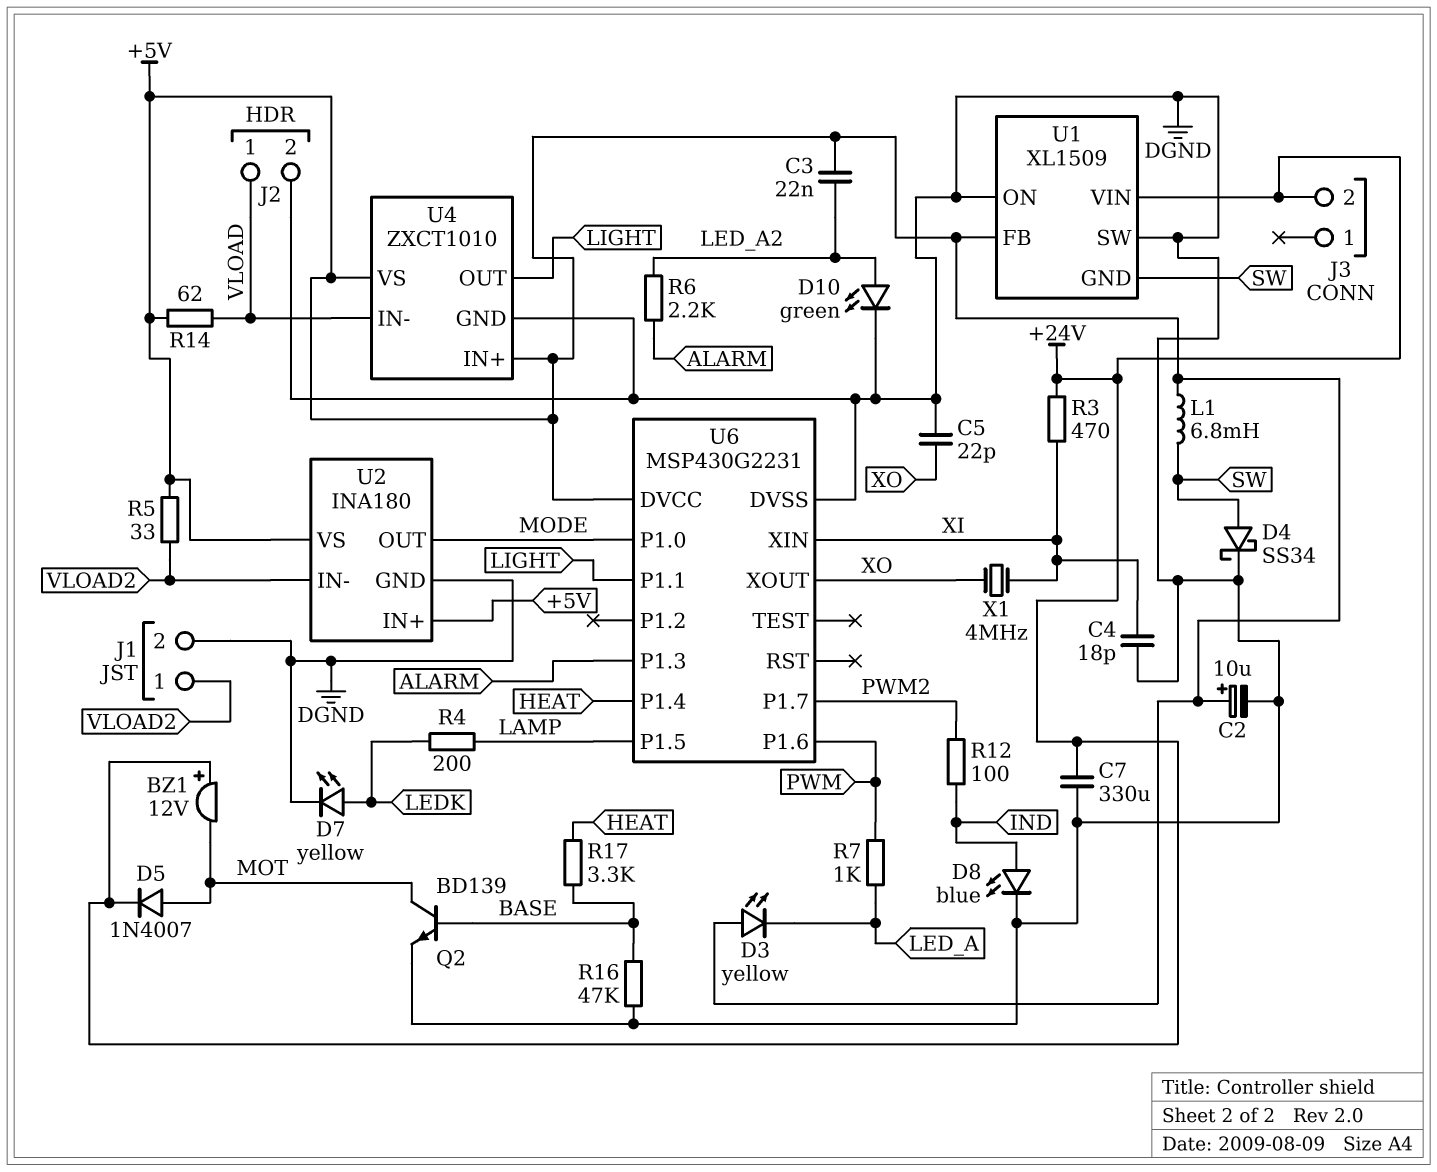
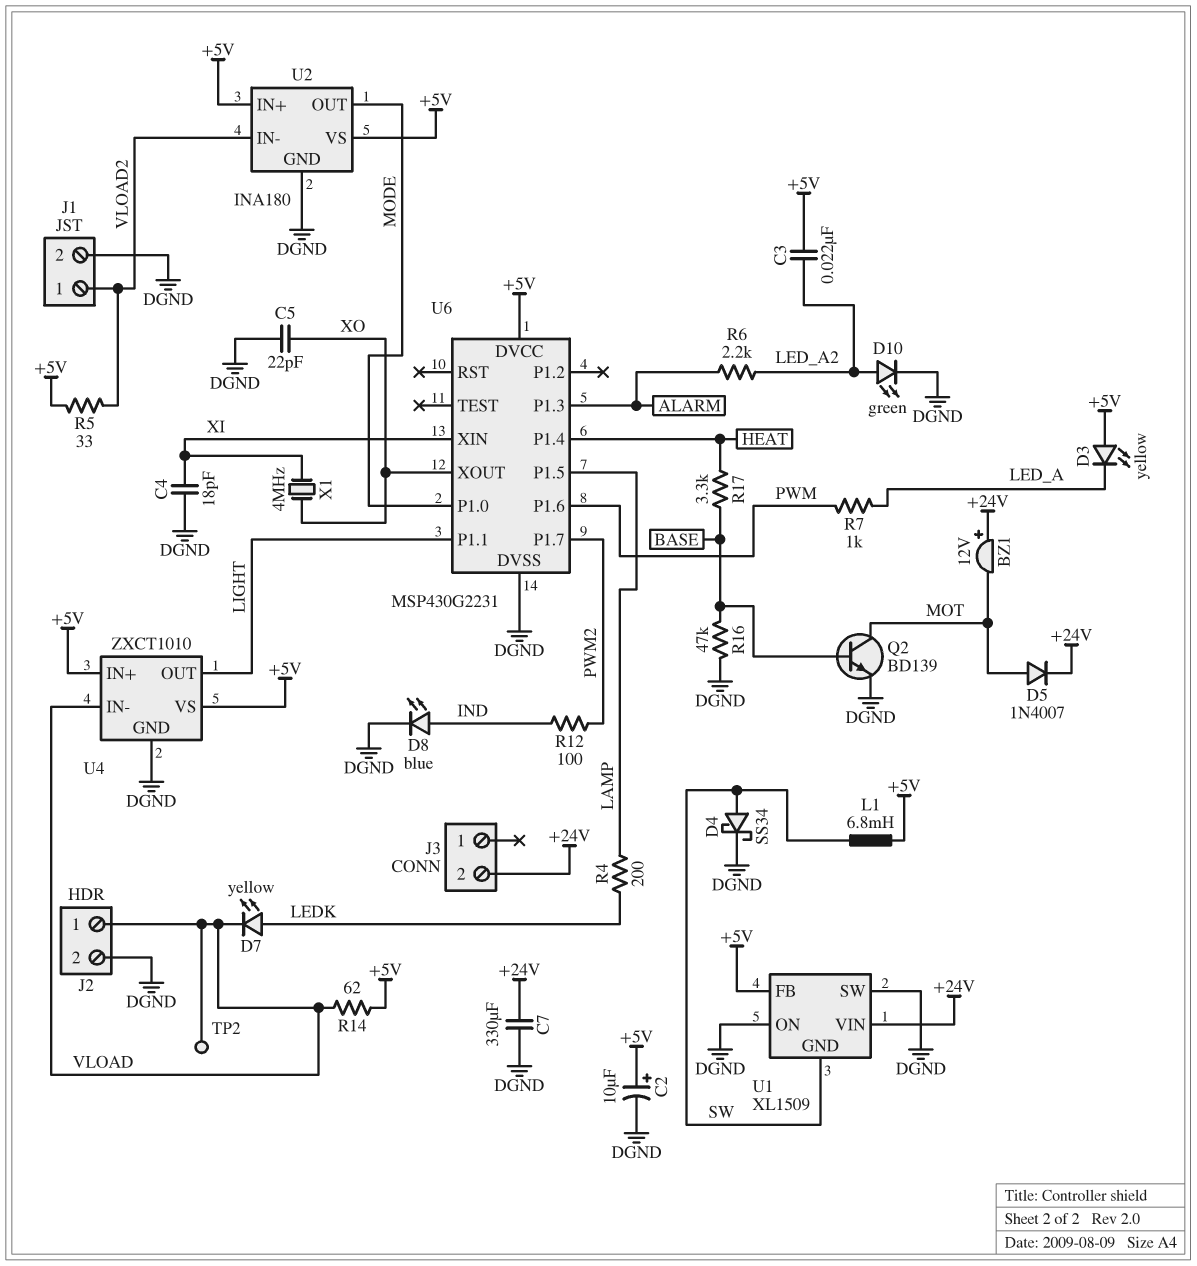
D7: LED yellow (A LEDK, K DGND) -> LED yellow (A LEDK, K VLOAD)
R3: 470 (+24V, XI) -> none
TP2: none -> test point (VLOAD)

